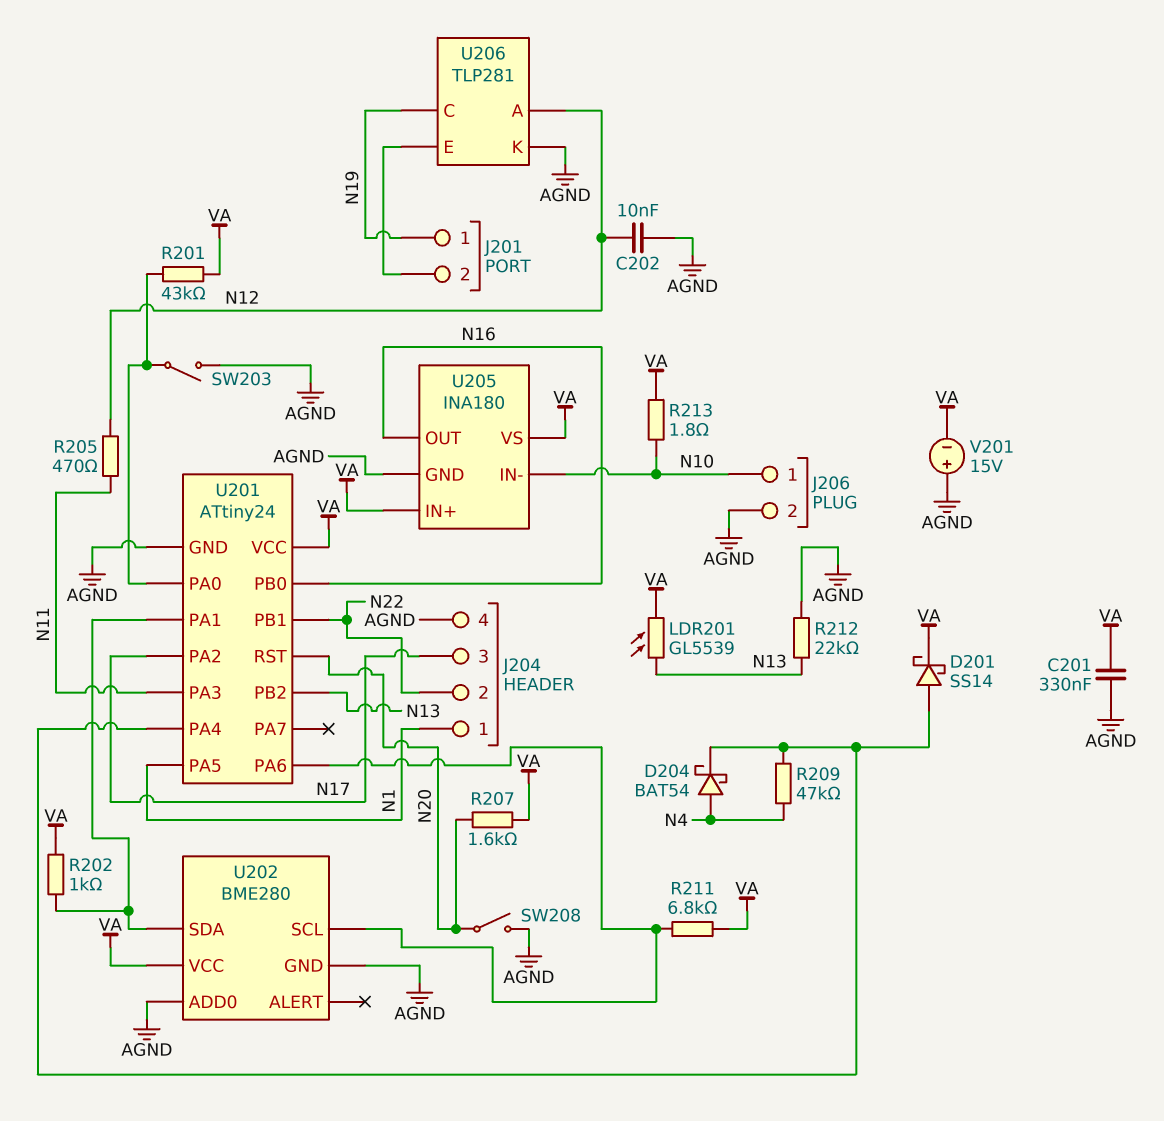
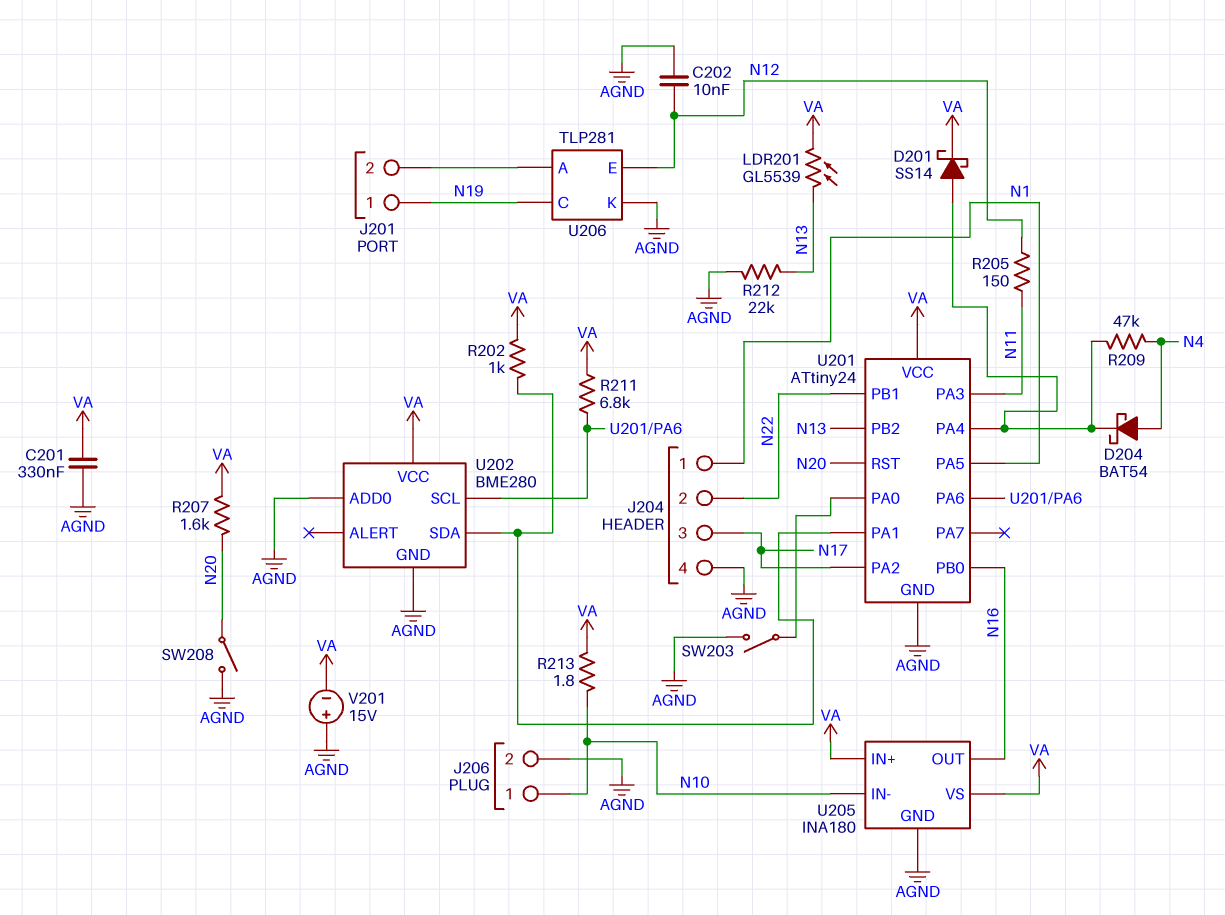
R201: 43k (U201/PA0, VA) -> none
R205: 470 (N11, N12) -> 150 (N11, N12)
U206 pin A: N12 -> J201/2
U206 pin E: J201/2 -> N12

